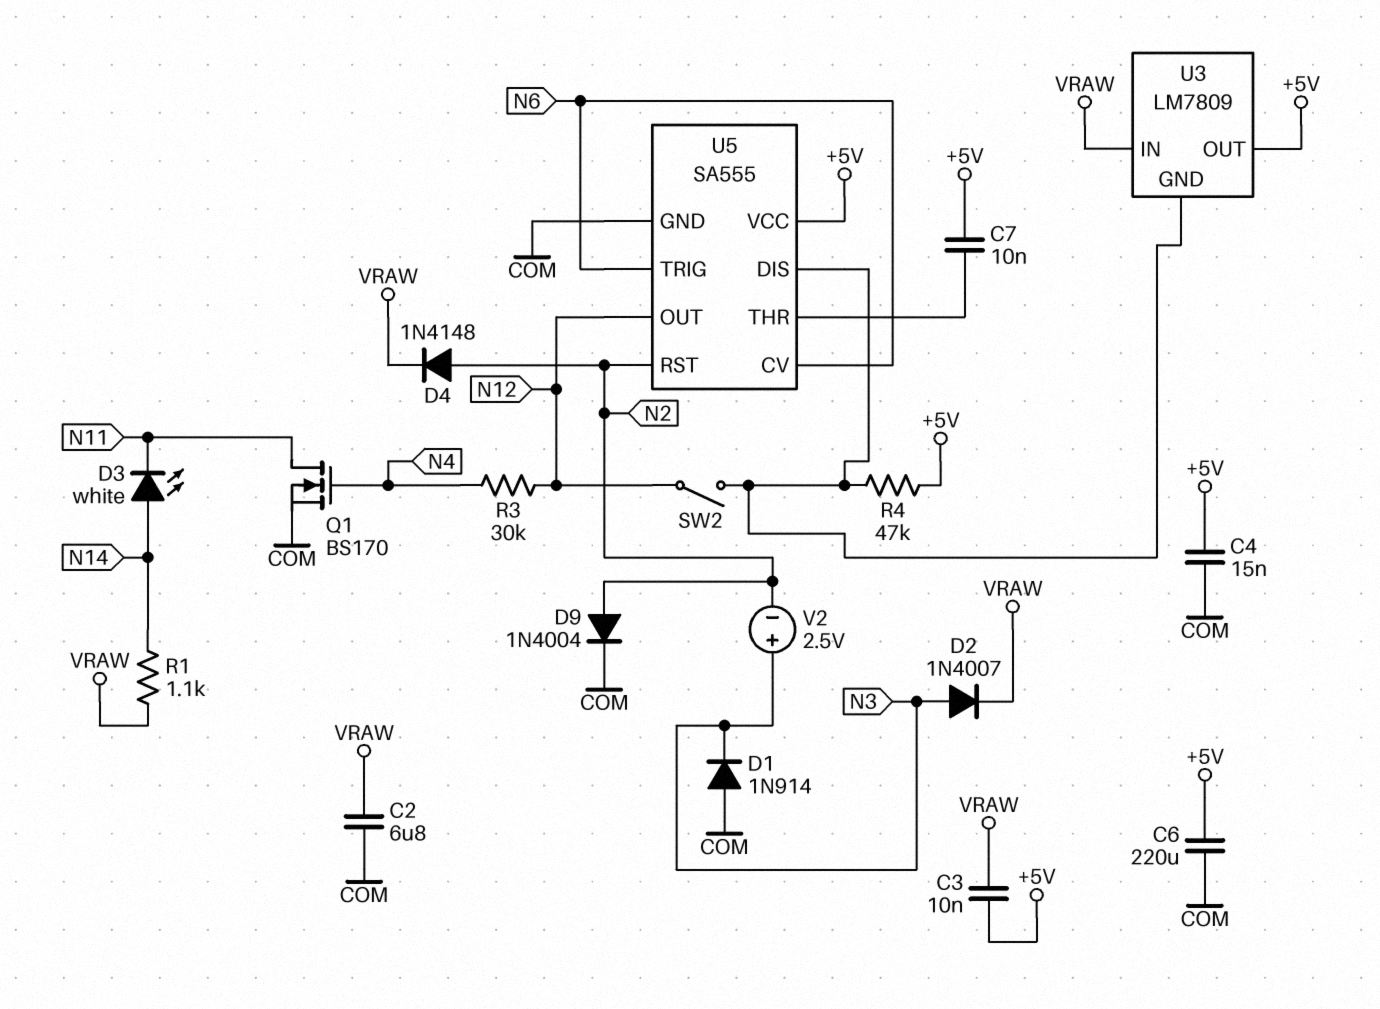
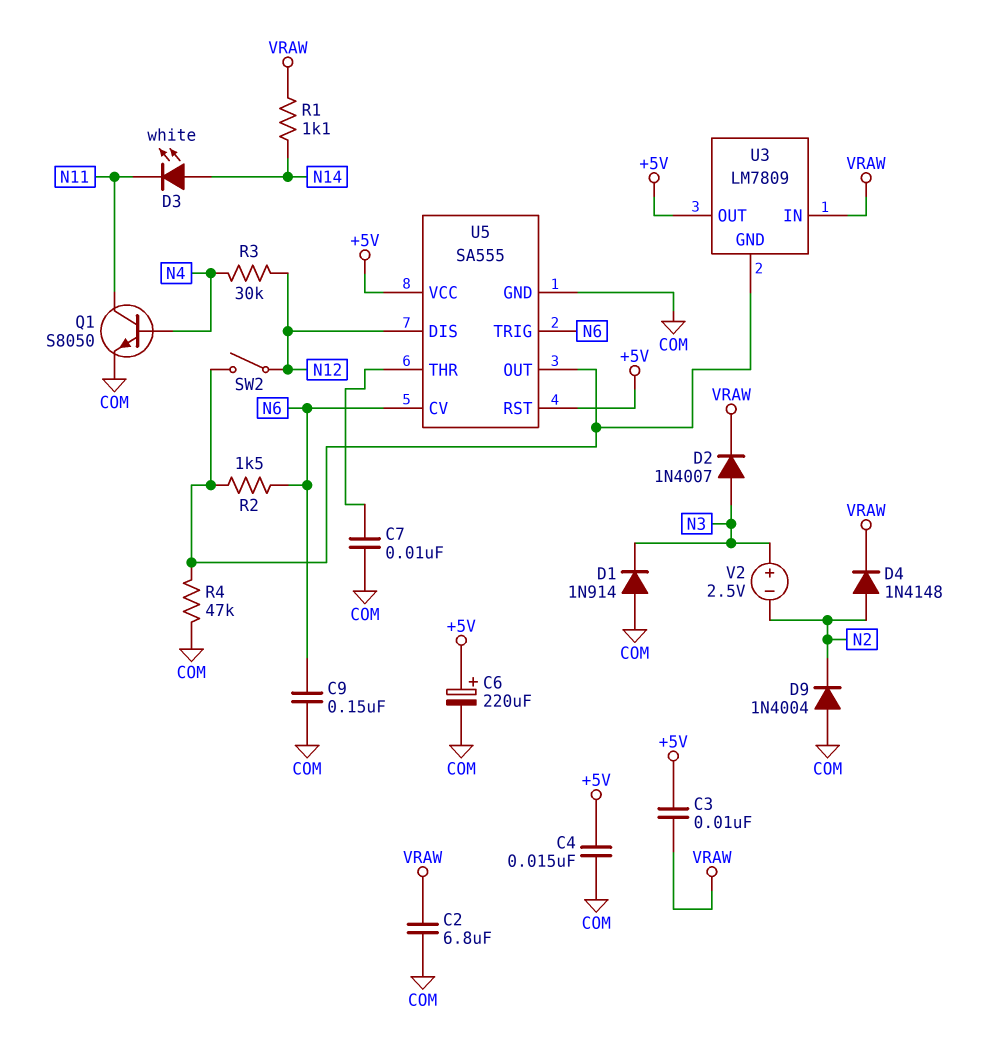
C6: 220uF (+5V, COM) -> 220uF (plus +5V, minus COM)
C7: 10nF (+5V, U5/THR) -> 10nF (COM, U5/THR)
C9: none -> 150nF (COM, N6)
D9: diode 1N4004 (A N2, K COM) -> diode 1N4004 (A COM, K N2)
Q1: NMOS BS170 (G N4, D N11, S COM) -> NPN S8050 (B N4, C N11, E COM)
R2: none -> 1.5k (N6, U3/GND)
R4: 47k (+5V, U3/GND) -> 47k (COM, U3/GND)
U5 pin DIS: U3/GND -> N12
U5 pin OUT: N12 -> U3/GND
U5 pin RST: N2 -> +5V

